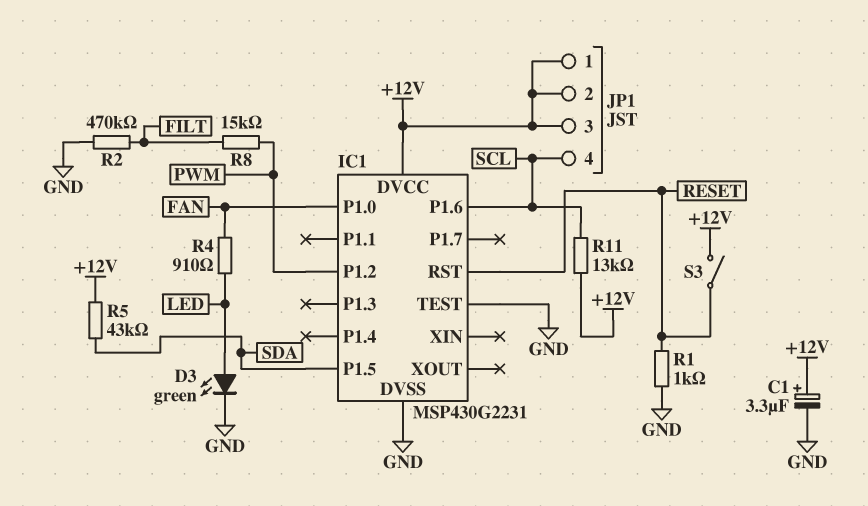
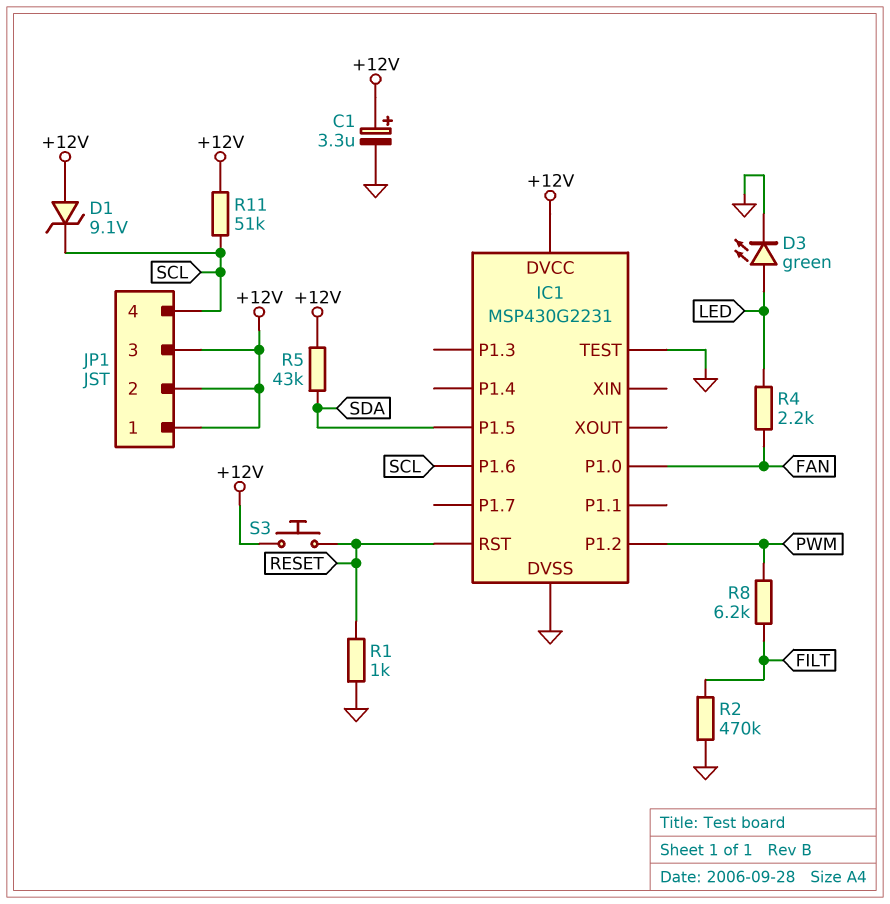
D1: none -> zener 9.1V (A +12V, K SCL)
R4: 910 (FAN, LED) -> 2.2k (FAN, LED)
R8: 15k (FILT, PWM) -> 6.2k (FILT, PWM)
R11: 13k (+12V, SCL) -> 51k (+12V, SCL)
S3: switch (+12V, RESET) -> button (+12V, RESET)

